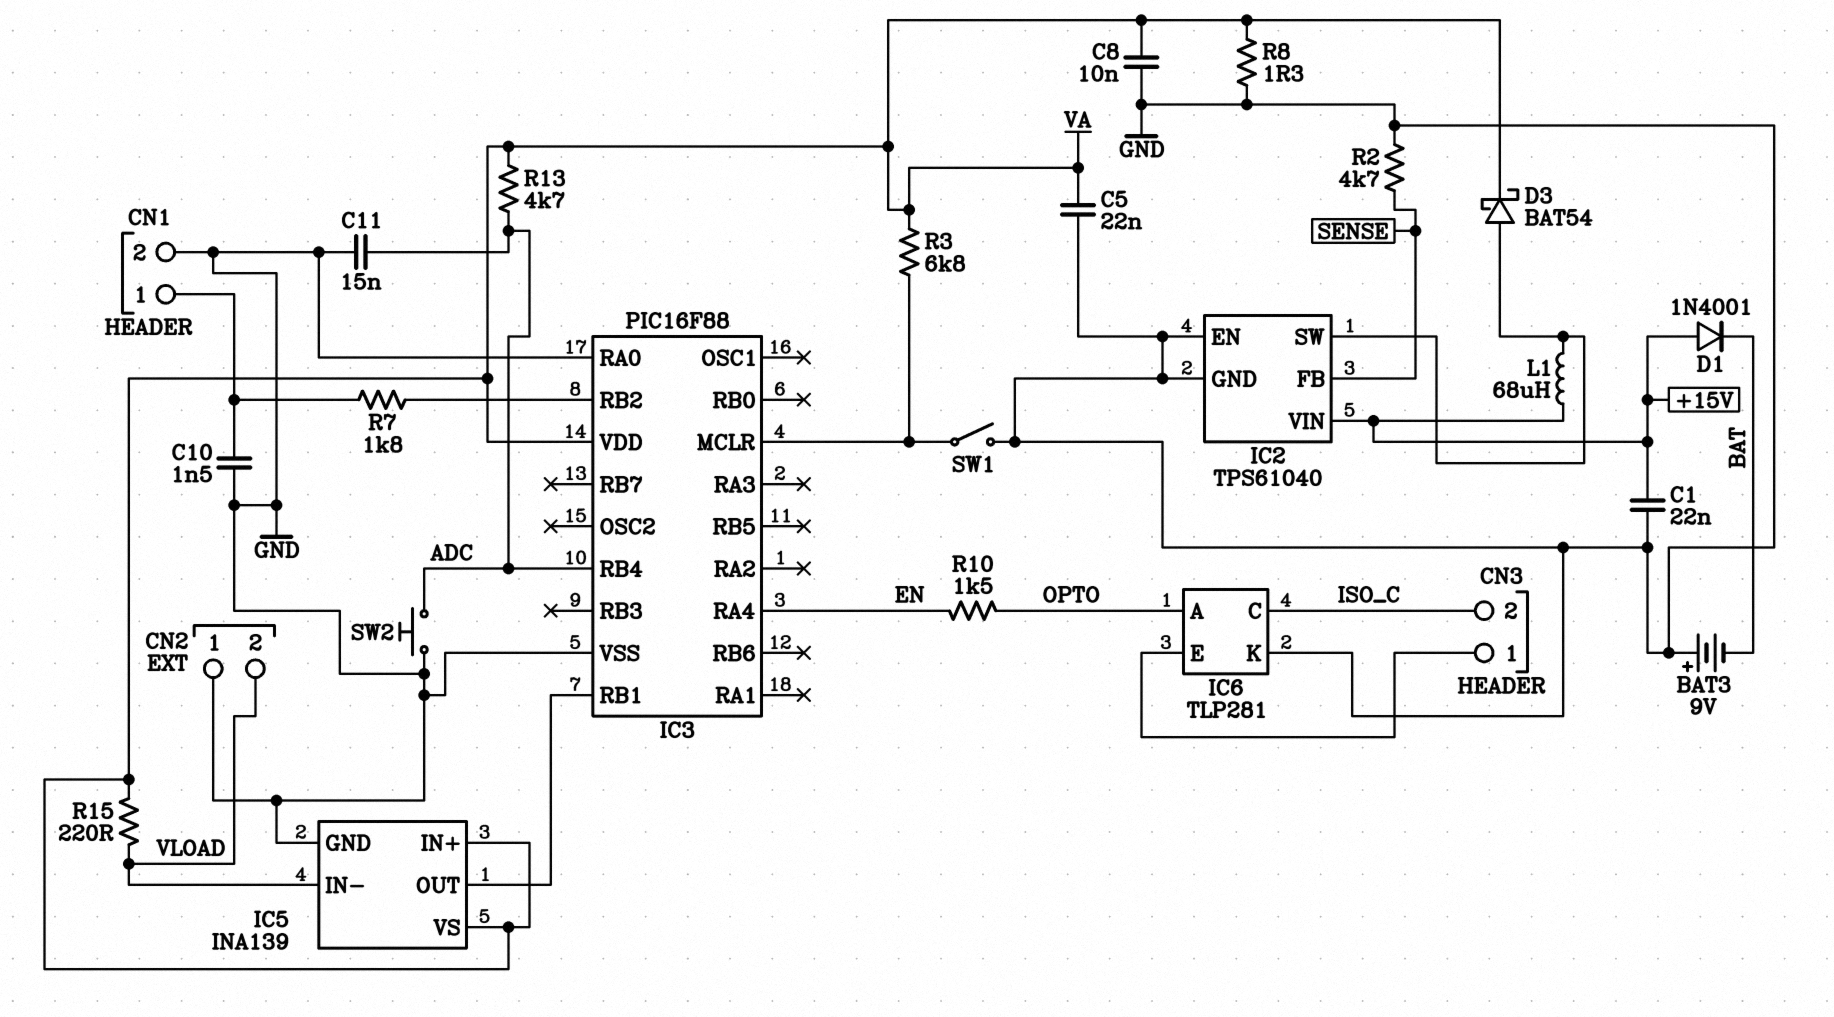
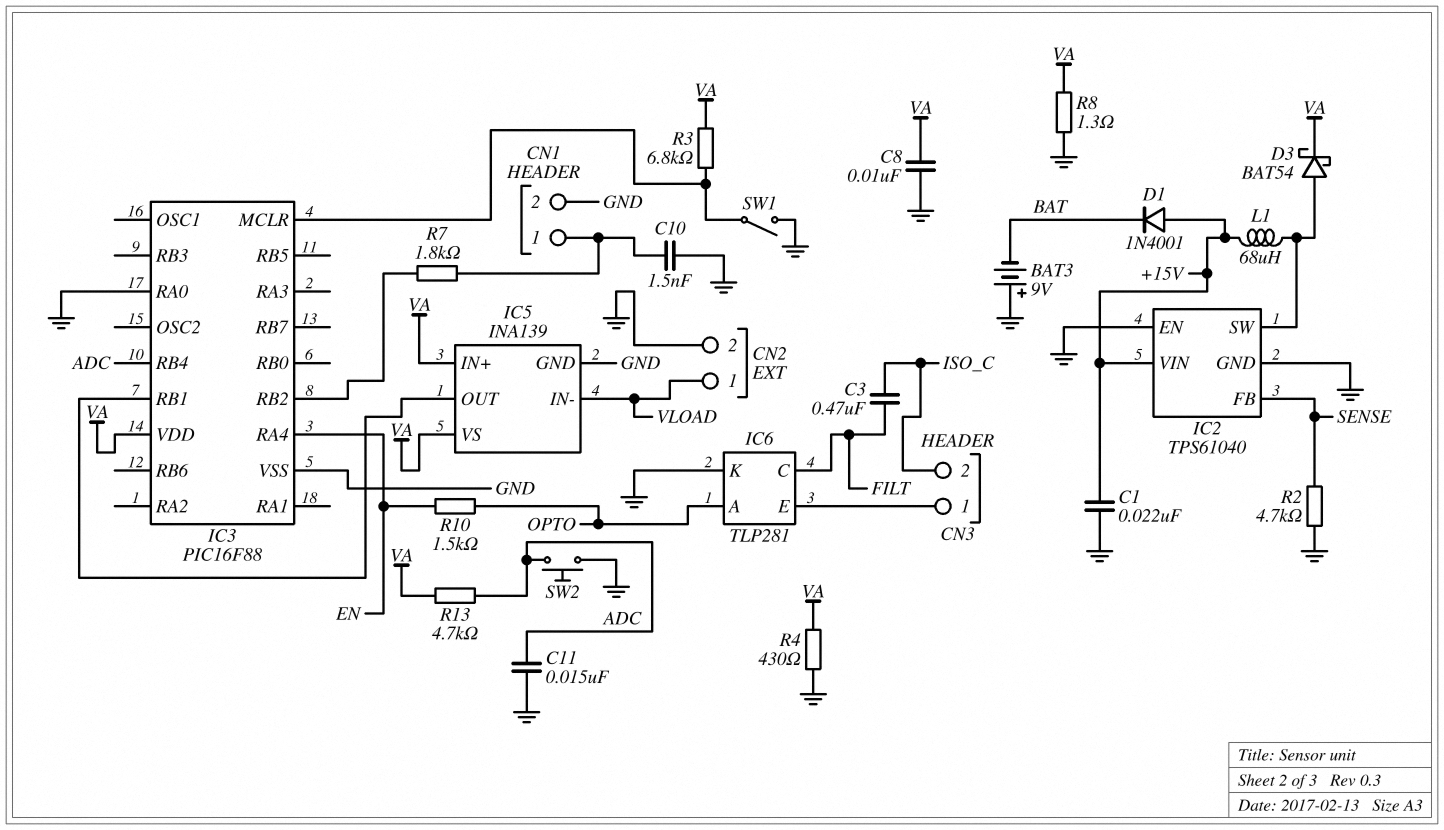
C3: none -> 470nF (FILT, ISO_C)
C5: 22nF (GND, VA) -> none
CN2 pin 1: GND -> VLOAD
CN2 pin 2: VLOAD -> GND
IC6 pin C: ISO_C -> FILT
R4: none -> 430 (GND, VA)
R15: 220 (VA, VLOAD) -> none

